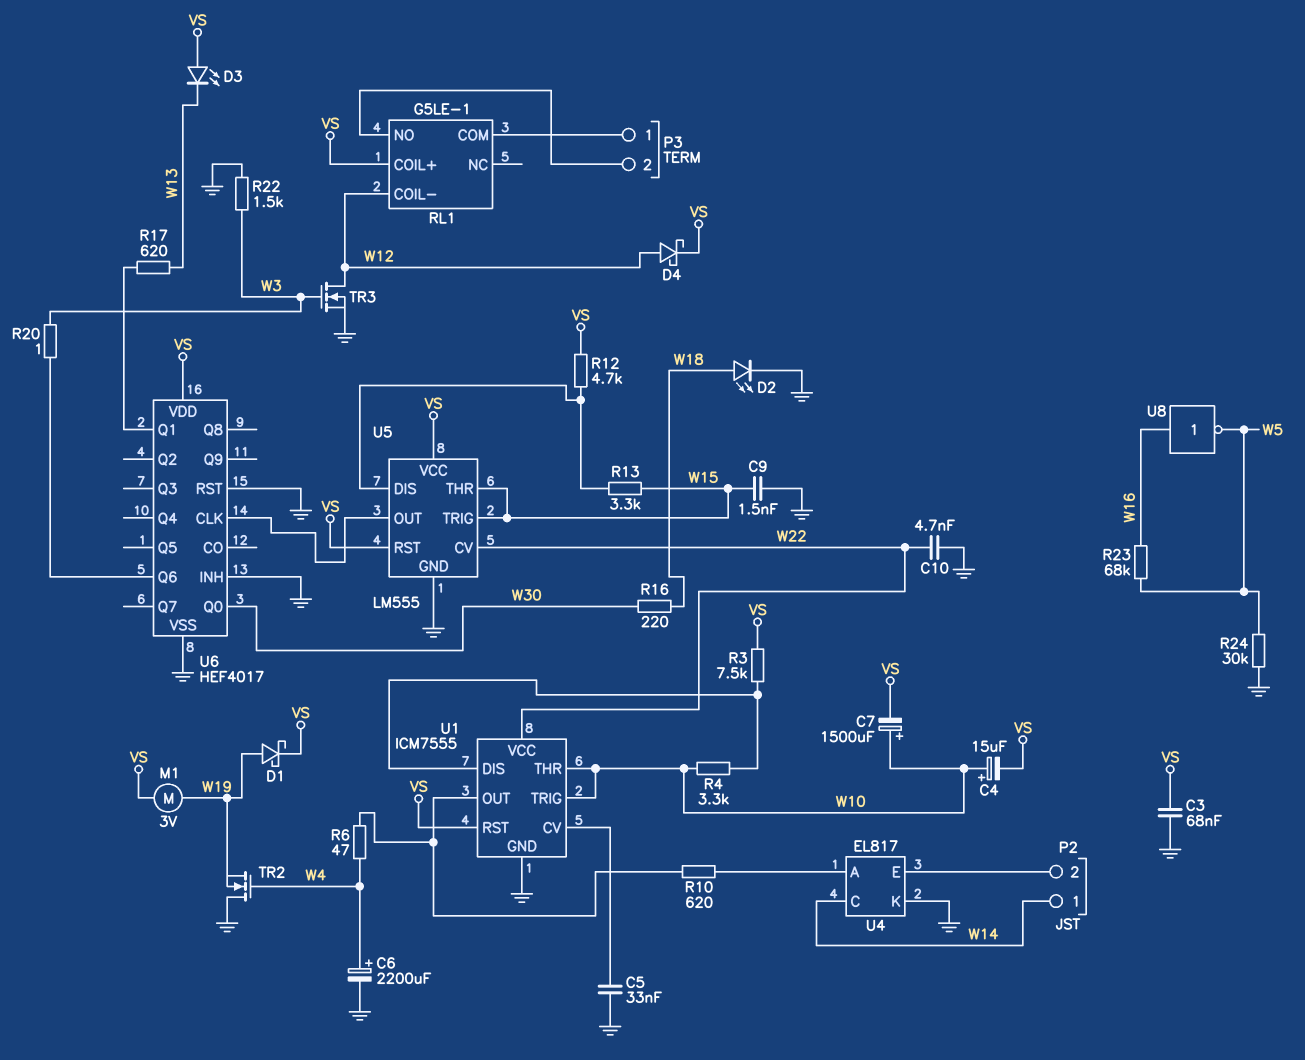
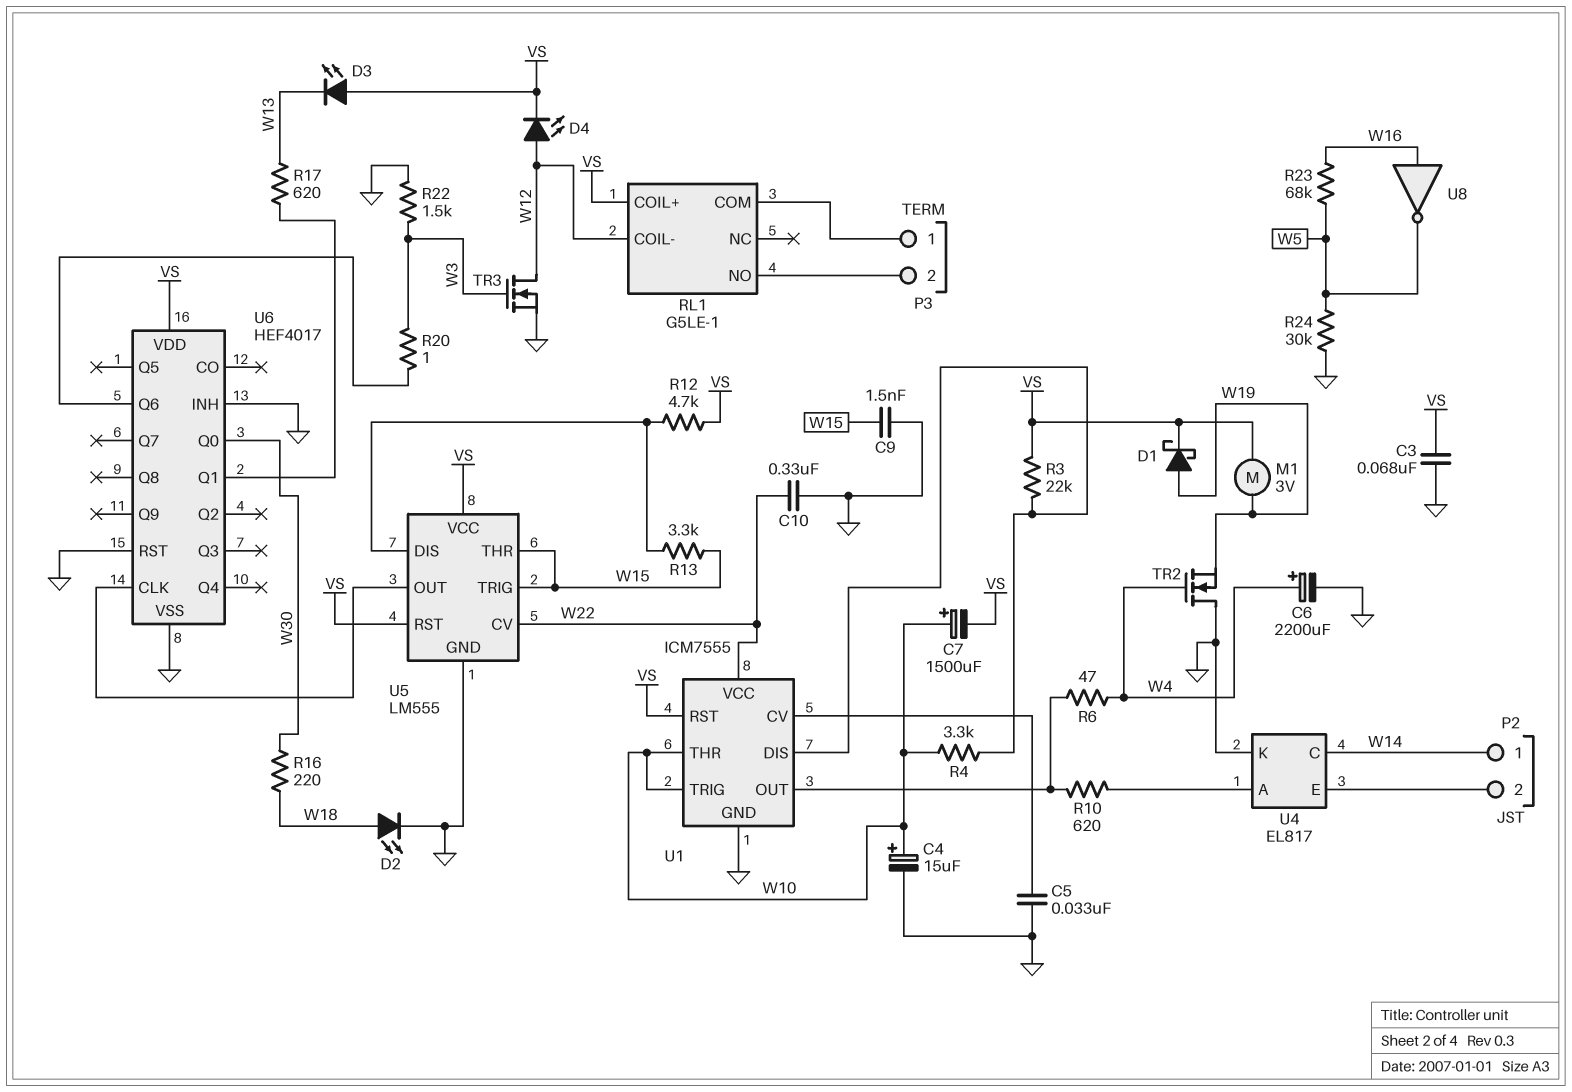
C4: 15uF (plus W10, minus VS) -> 15uF (plus W10, minus GND)
C10: 4.7nF (GND, W22) -> 330nF (GND, W22)
D4: schottky (A W12, K VS) -> LED (A W12, K VS)
R3: 7.5k (U1/DIS, VS) -> 22k (U1/DIS, VS)

